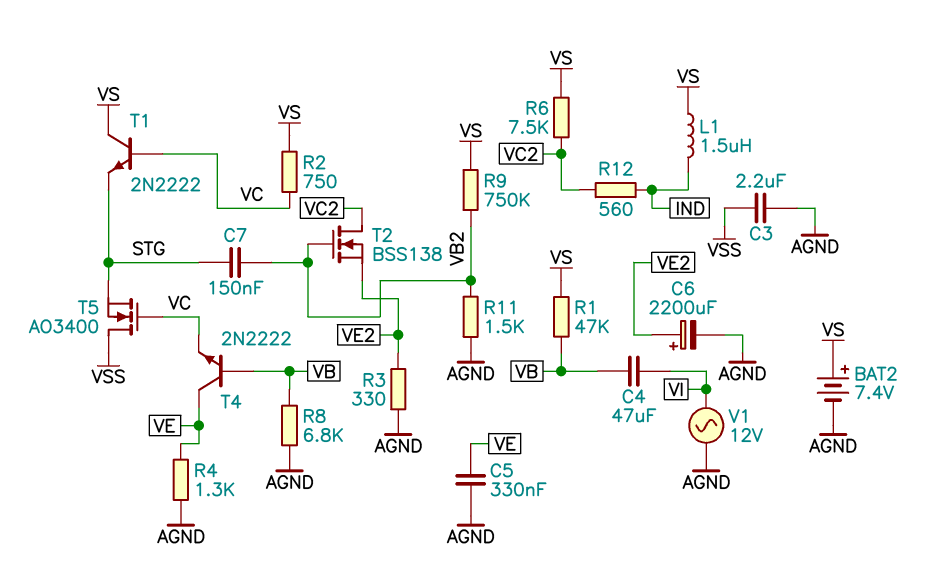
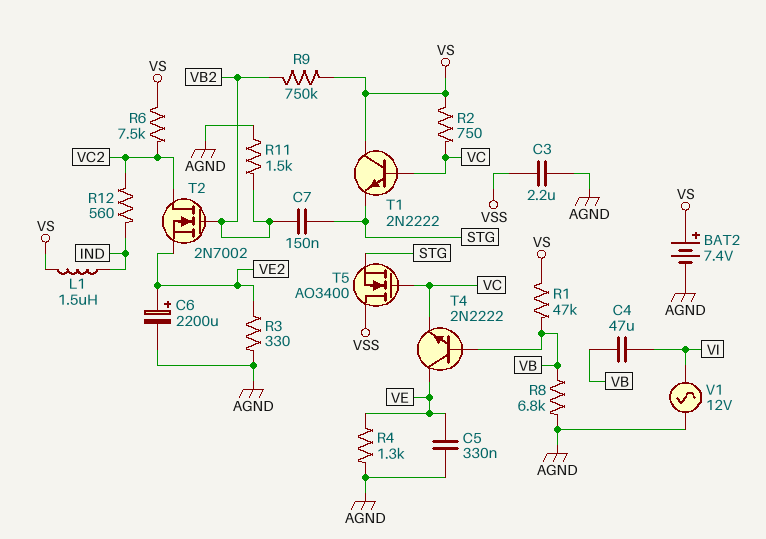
T2: NMOS BSS138 (G VB2, D VC2, S VE2) -> NMOS 2N7002 (G VB2, D VC2, S VE2)

